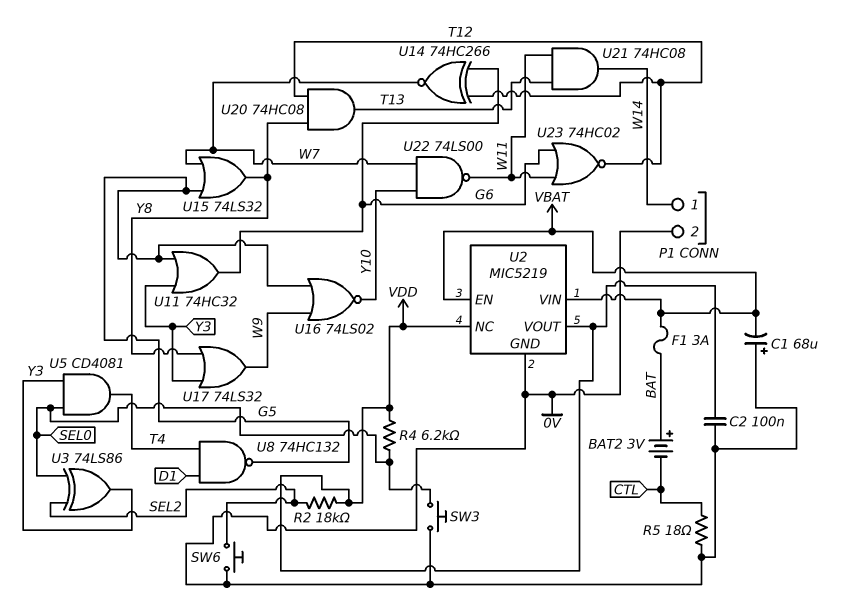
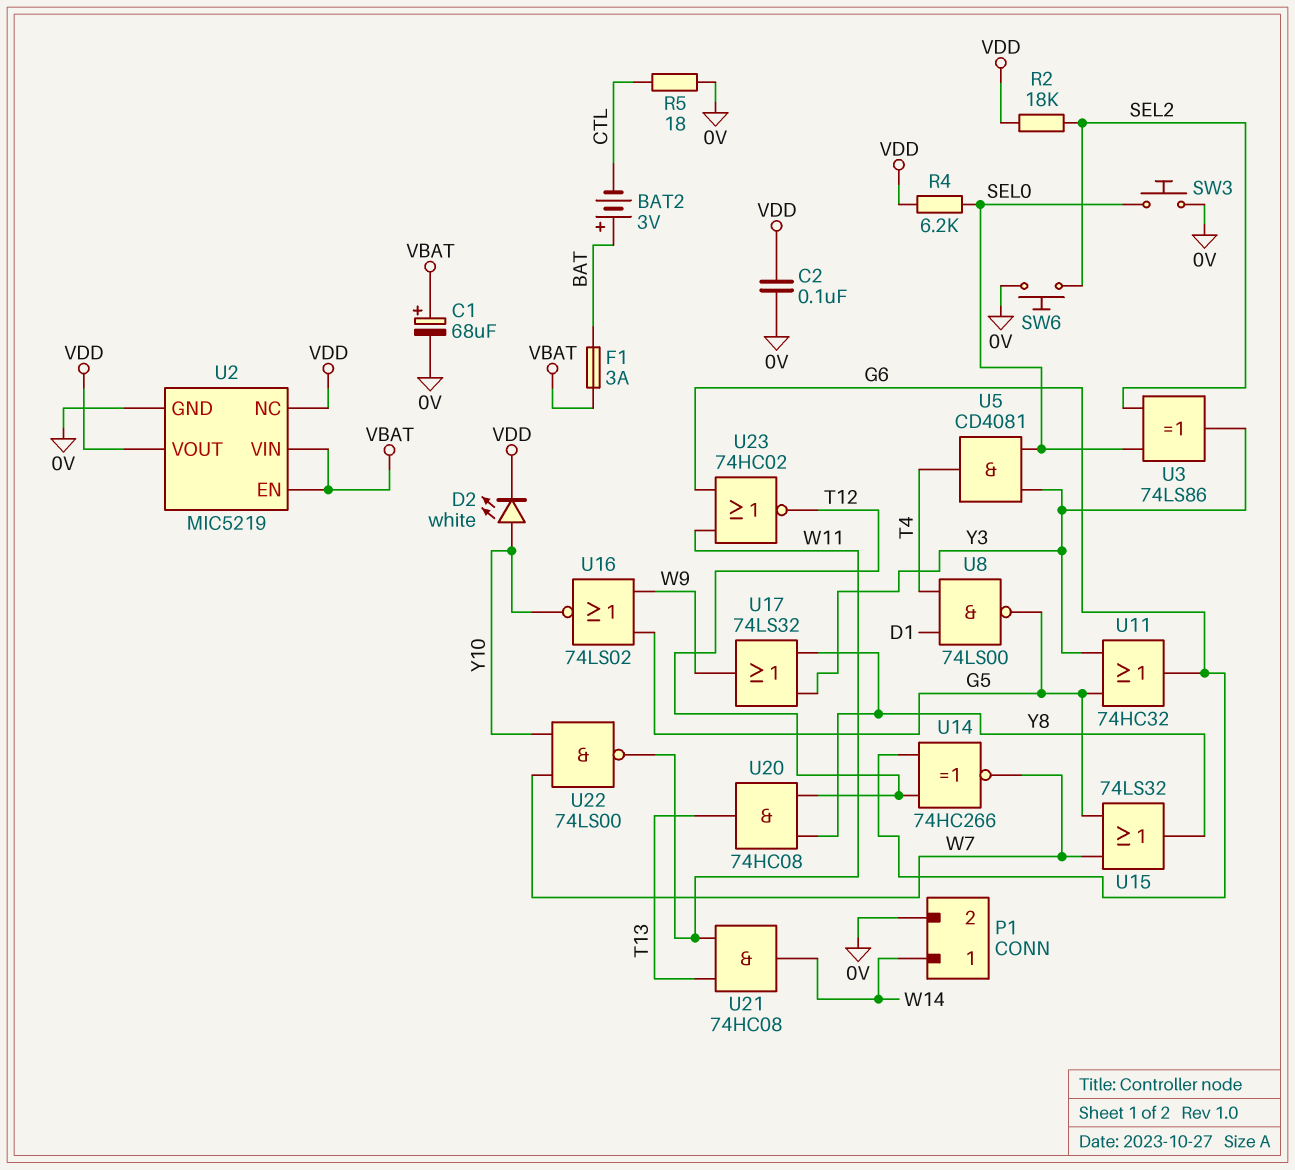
C1: 68uF (plus 0V, minus VBAT) -> 68uF (plus VBAT, minus 0V)
D2: none -> LED white (A Y10, K VDD)
U8: NAND 74HC132 (in D1, in T4, out G5) -> NAND 74LS00 (in D1, in T4, out G5)

